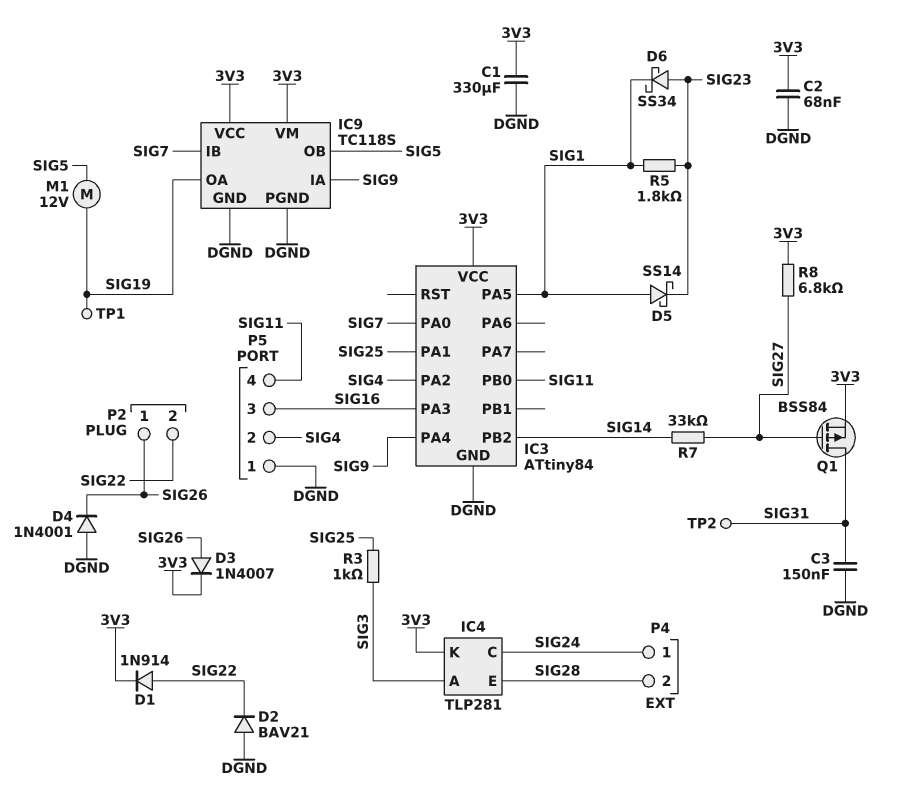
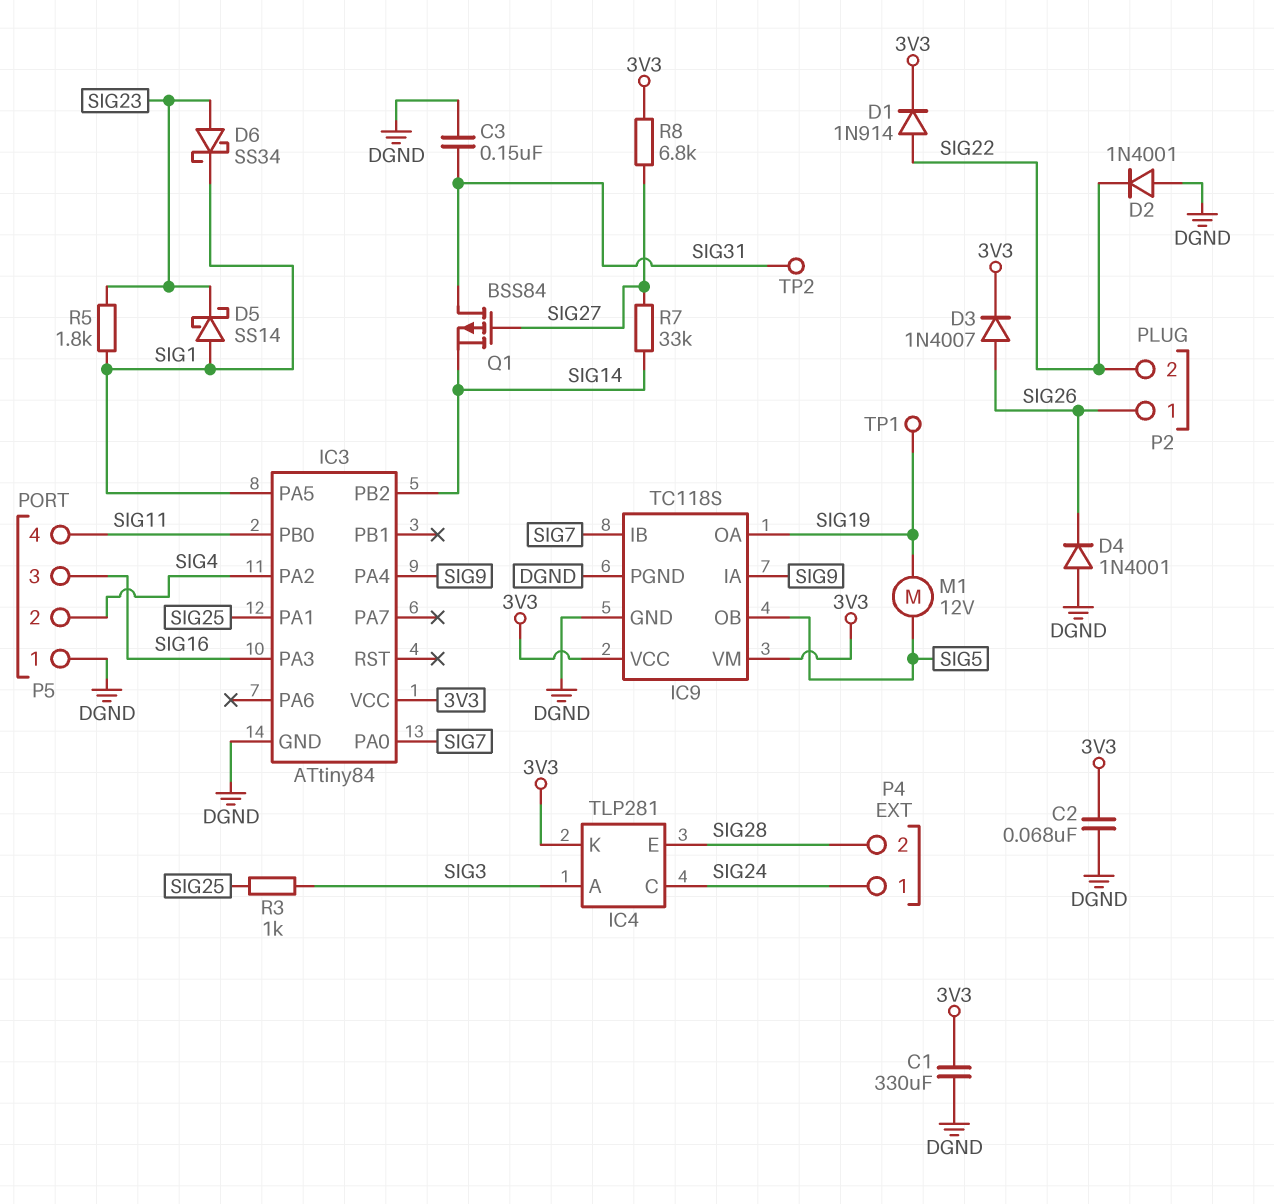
D2: diode BAV21 (A DGND, K SIG22) -> diode 1N4001 (A DGND, K SIG22)
Q1: PMOS BSS84 (G SIG27, D SIG31, S 3V3) -> PMOS BSS84 (G SIG27, D SIG31, S SIG14)

